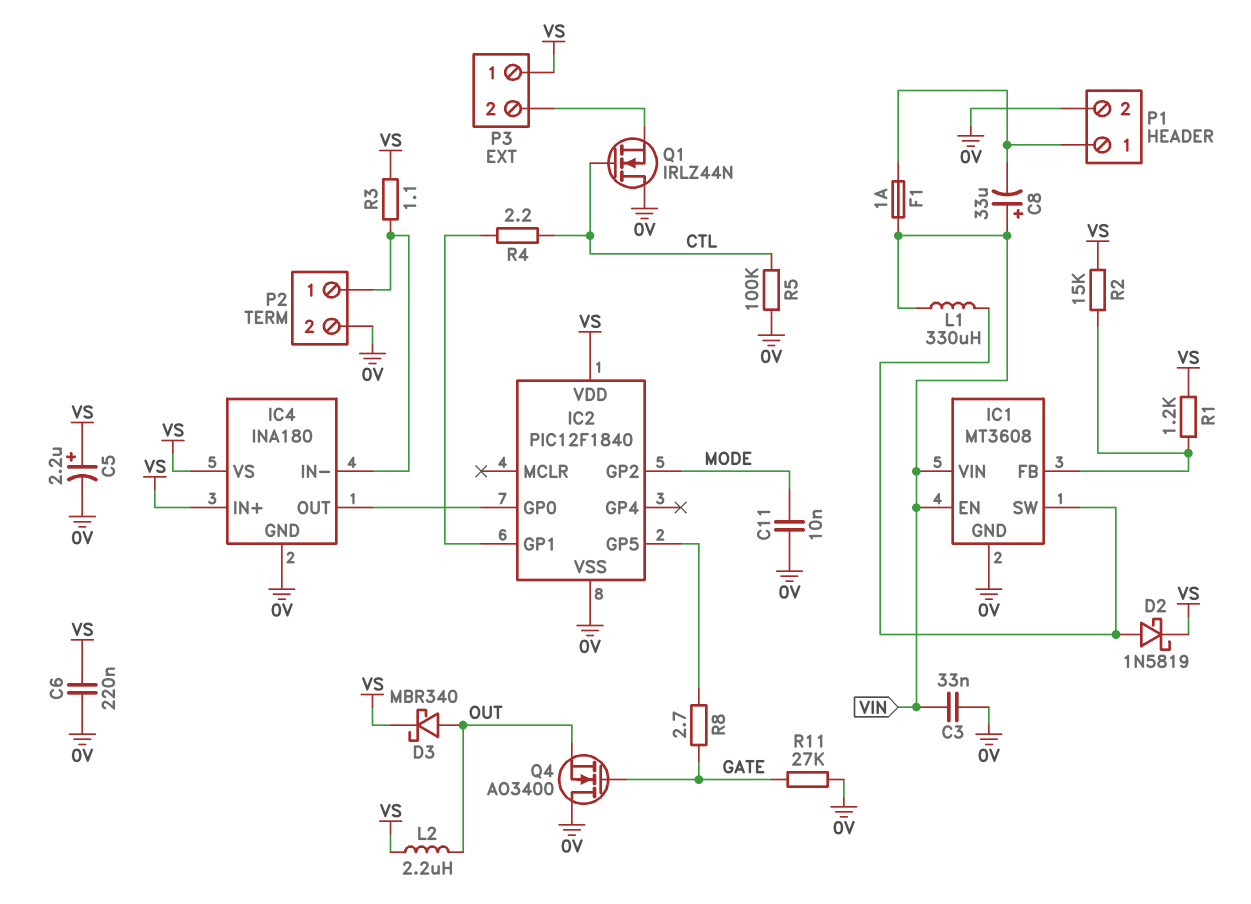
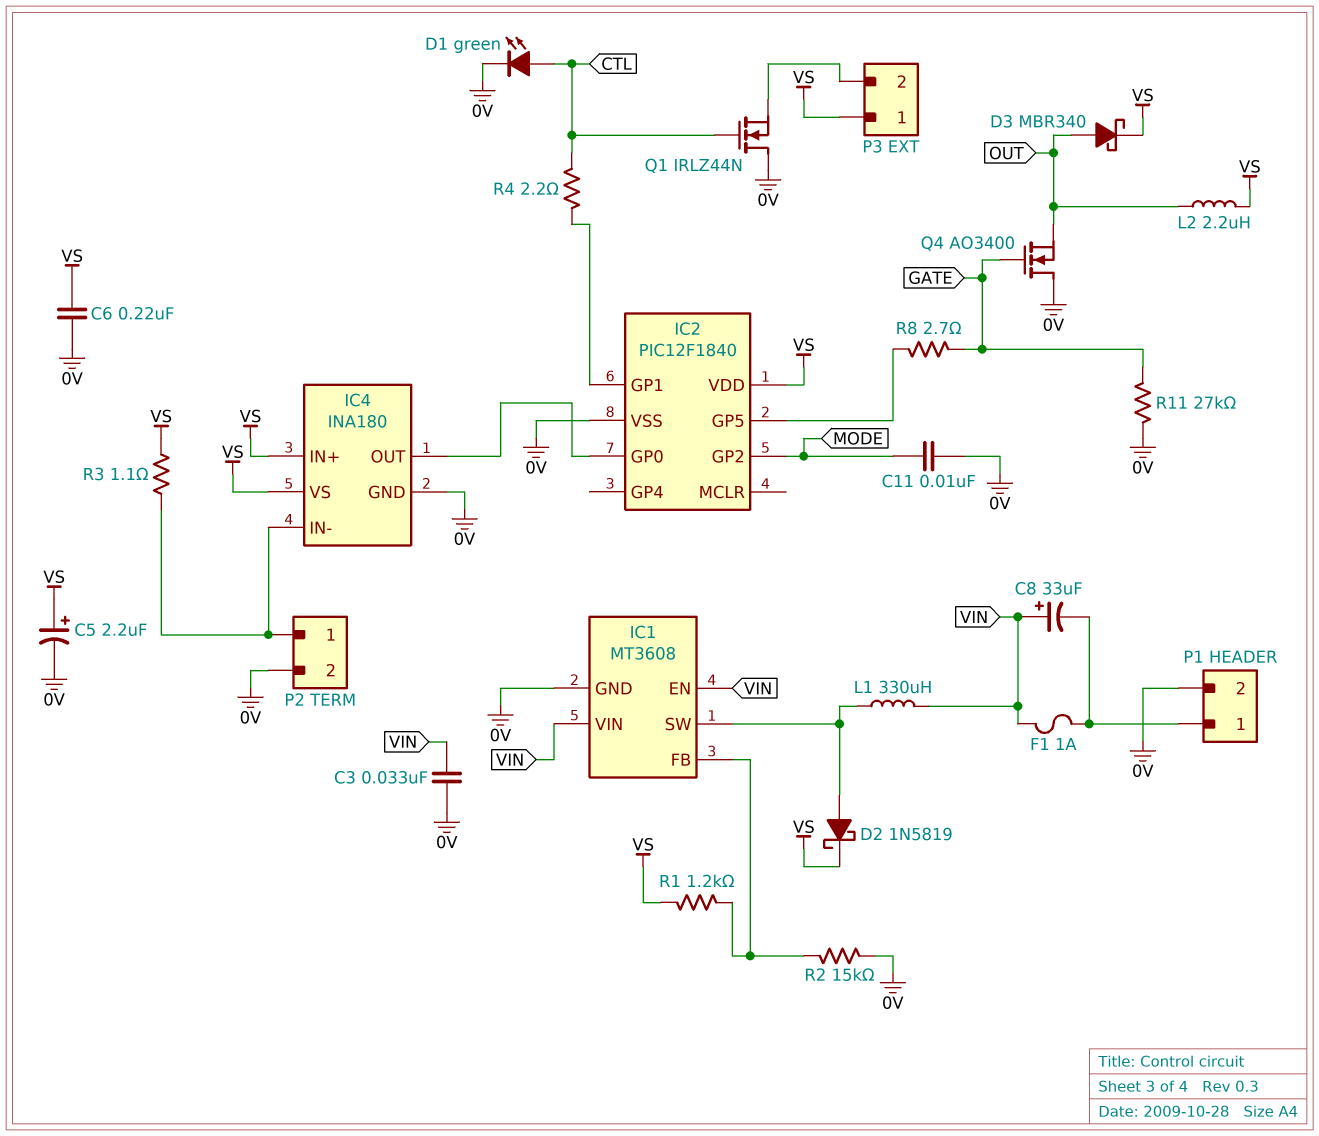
D1: none -> LED green (A CTL, K 0V)
R2: 15k (IC1/FB, VS) -> 15k (0V, IC1/FB)
R5: 100k (0V, CTL) -> none

